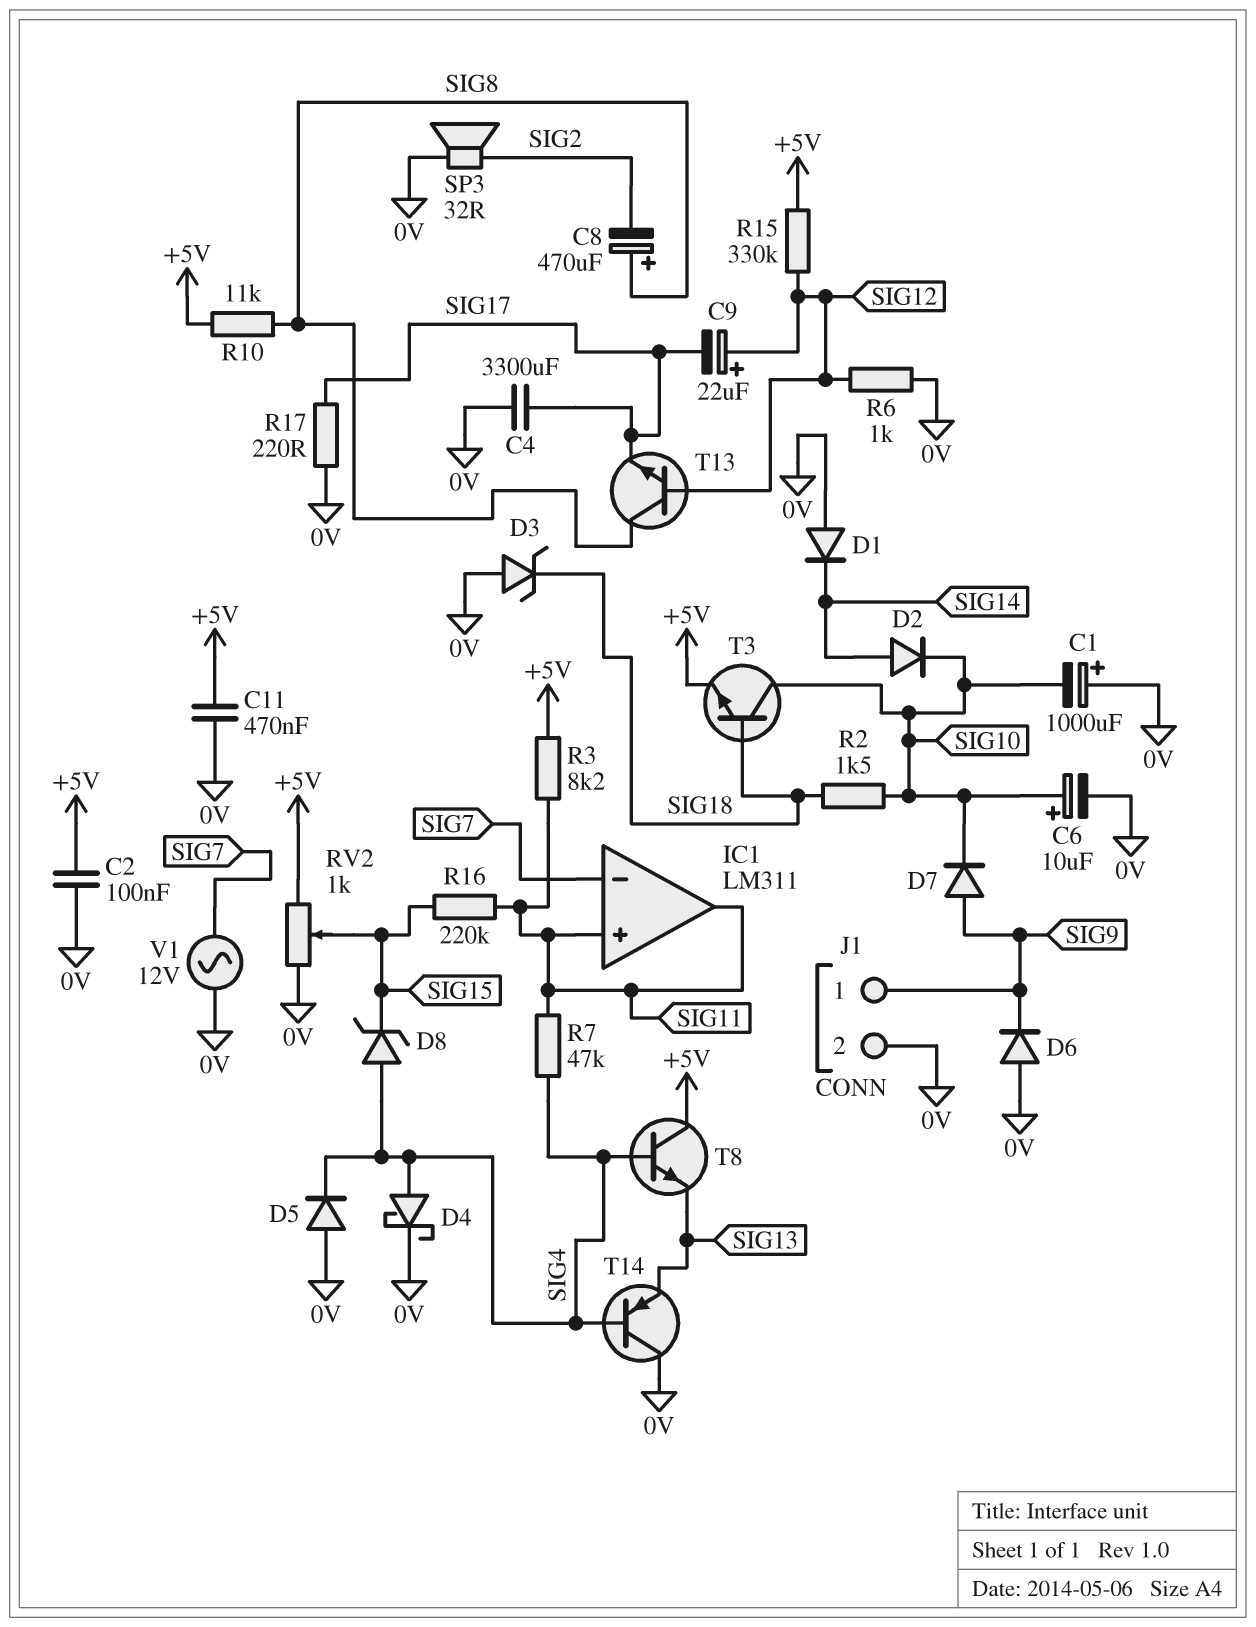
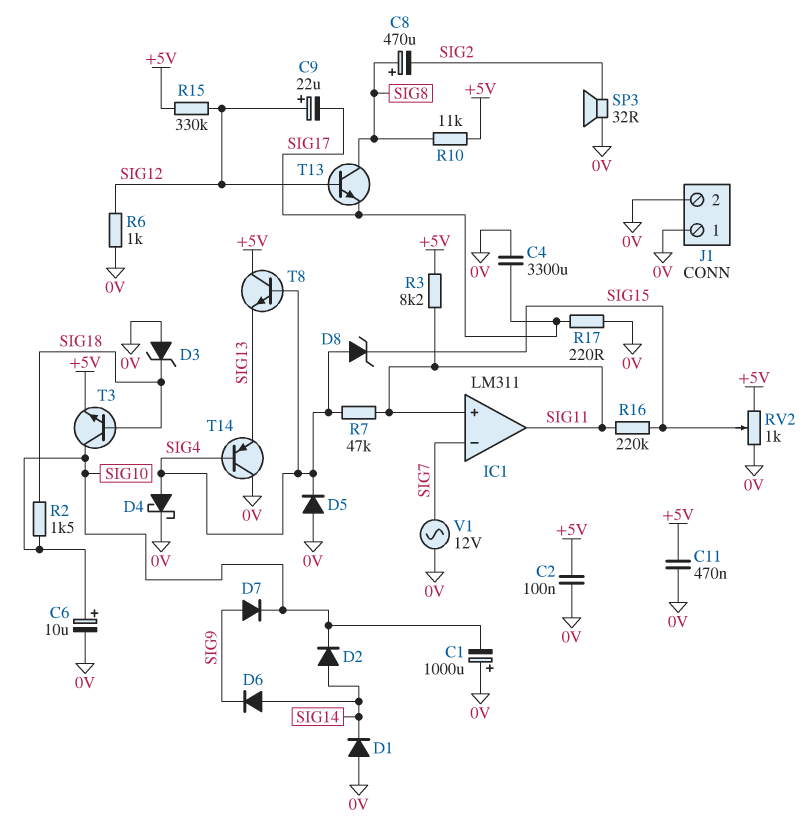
D6: diode (A 0V, K SIG9) -> diode (A SIG14, K SIG9)
J1 pin 1: SIG9 -> 0V

